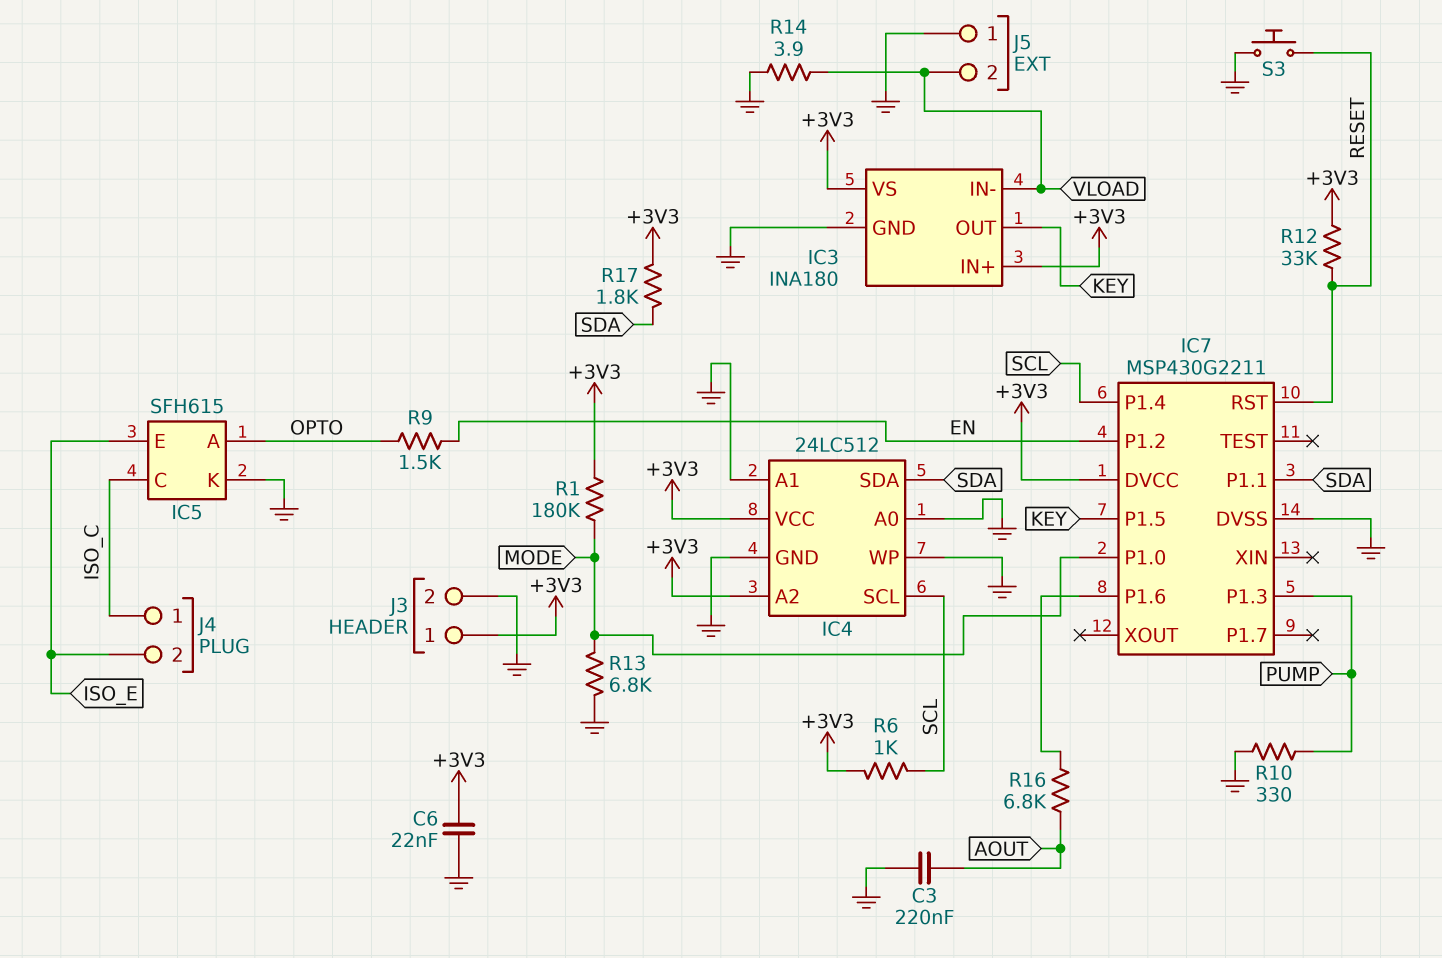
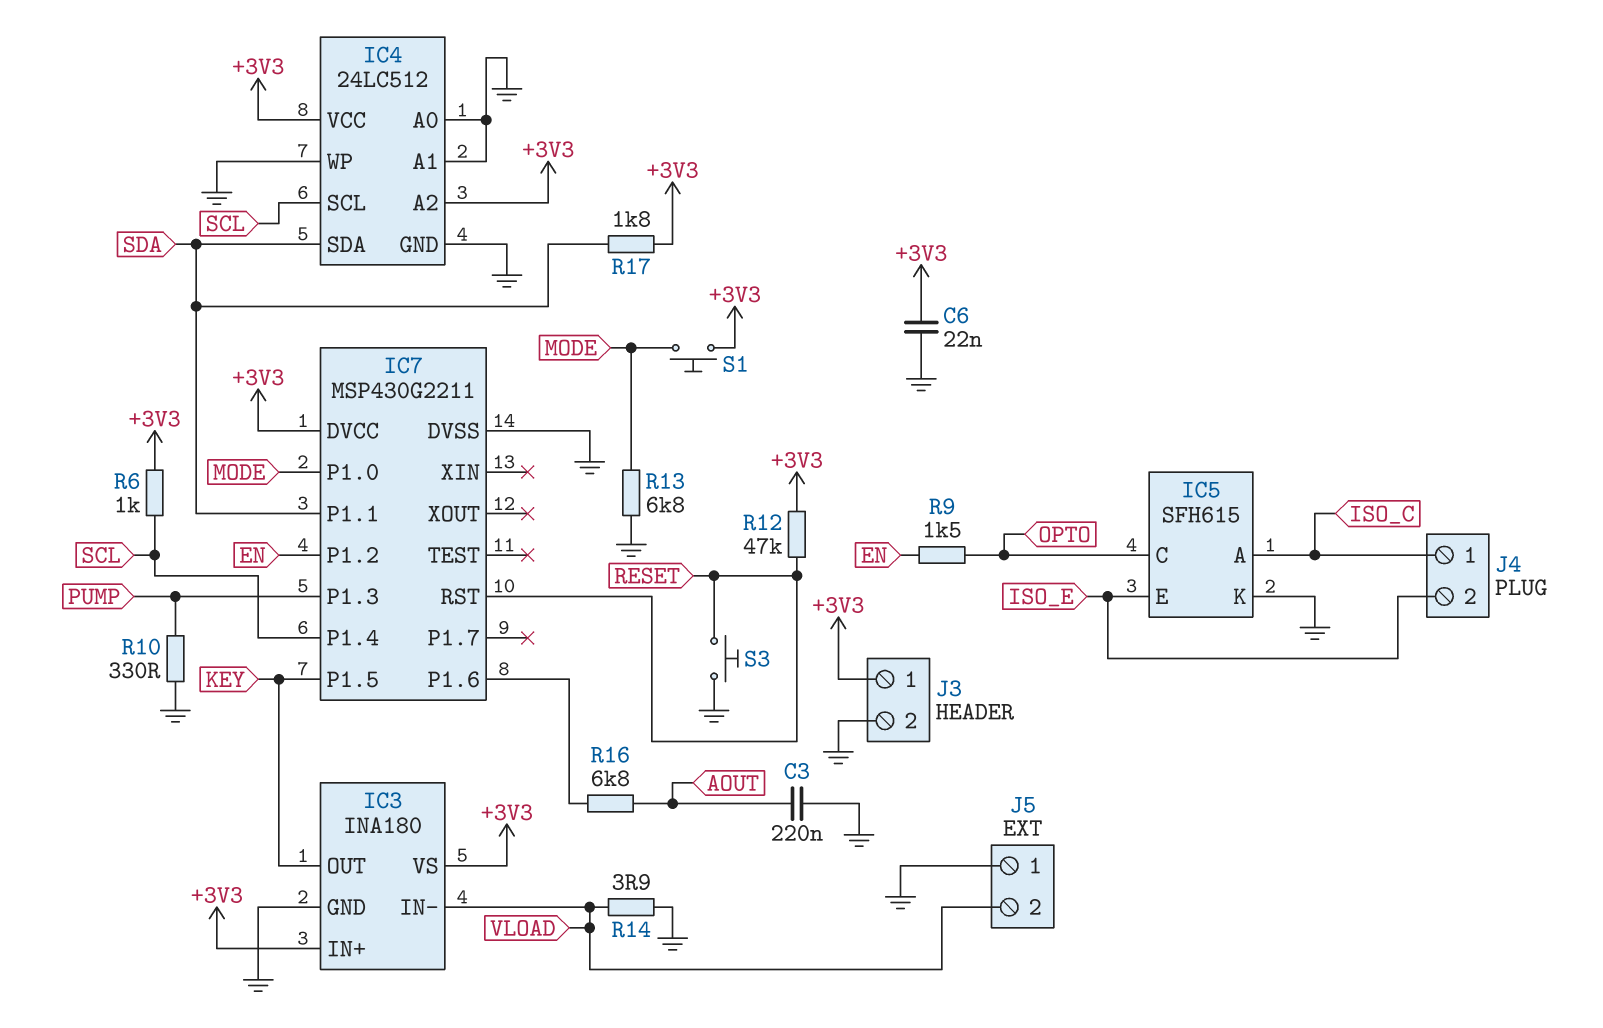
IC5 pin A: OPTO -> ISO_C
IC5 pin C: ISO_C -> OPTO
R1: 180k (+3V3, MODE) -> none
R12: 33k (+3V3, RESET) -> 47k (+3V3, RESET)
S1: none -> button (+3V3, MODE)

